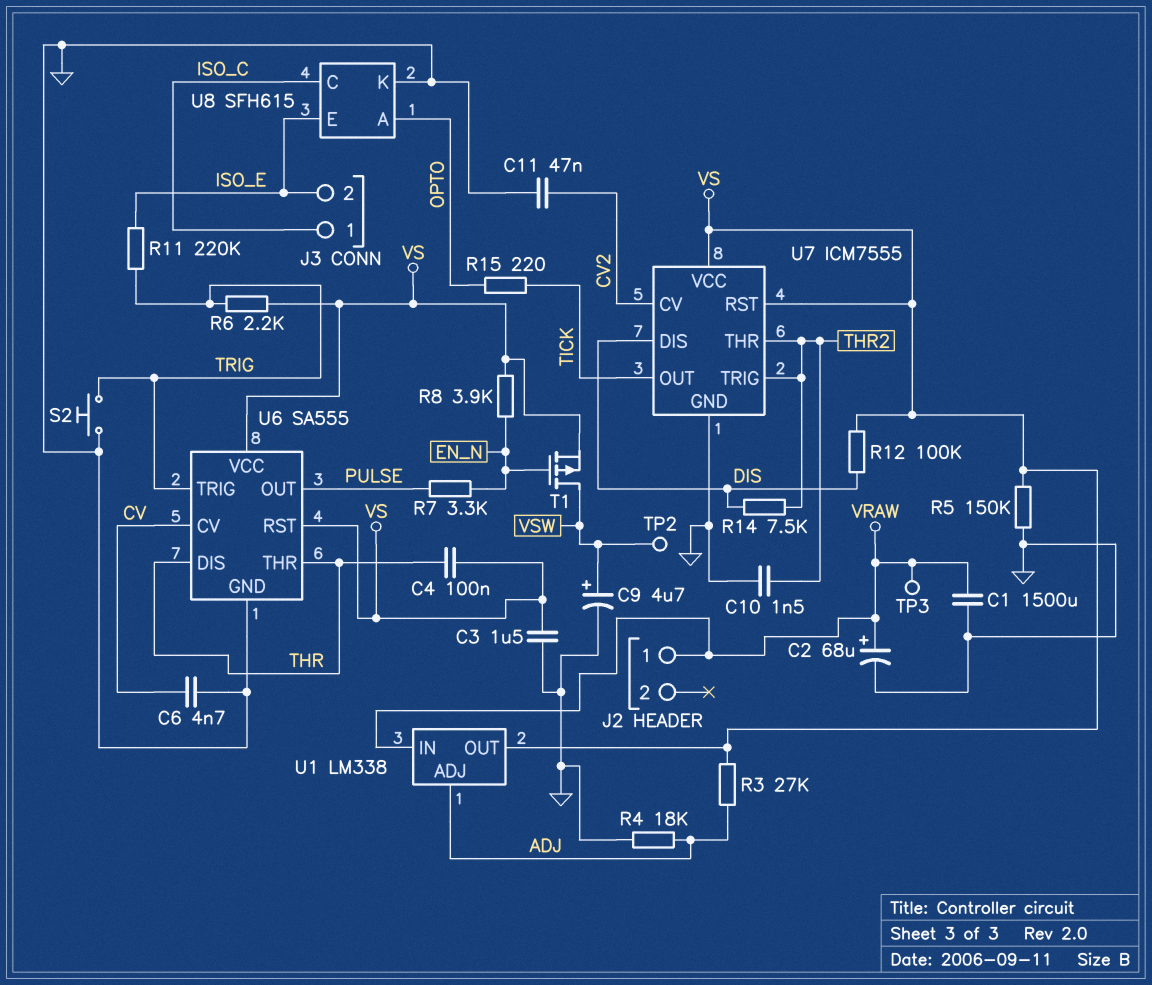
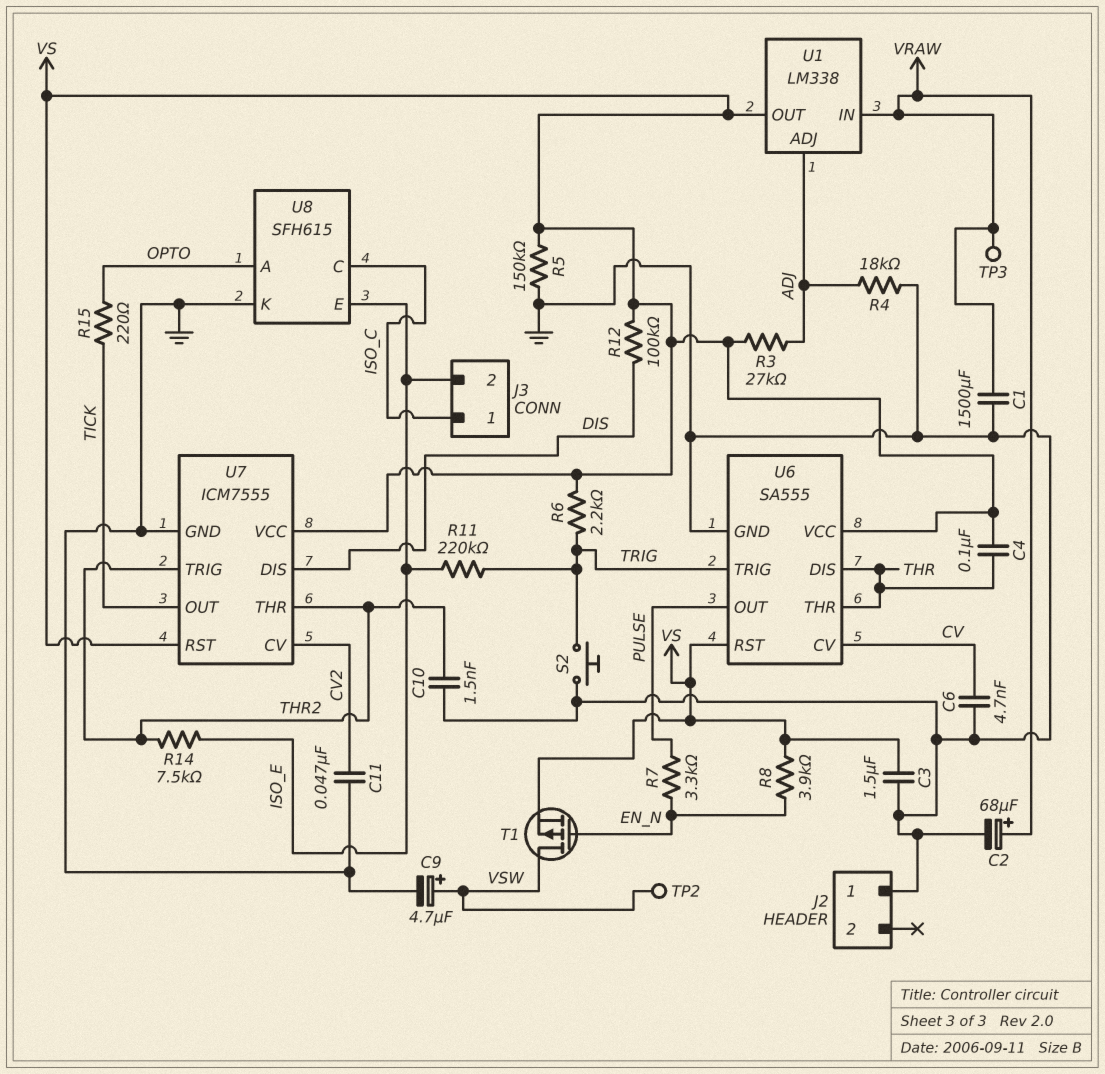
J2 pin 1: VRAW -> GND
R14: 7.5k (DIS, THR2) -> 7.5k (ISO_E, THR2)

